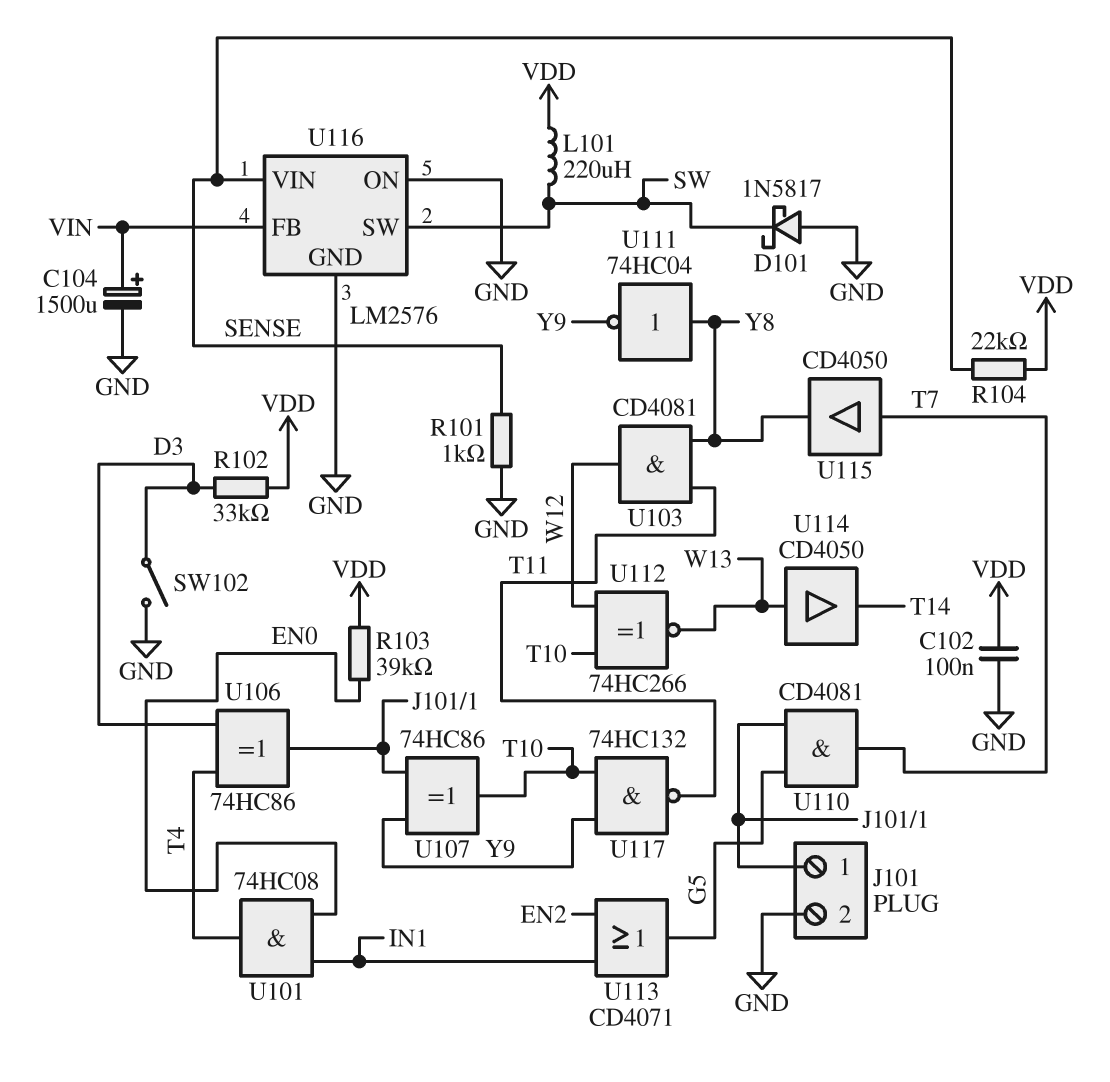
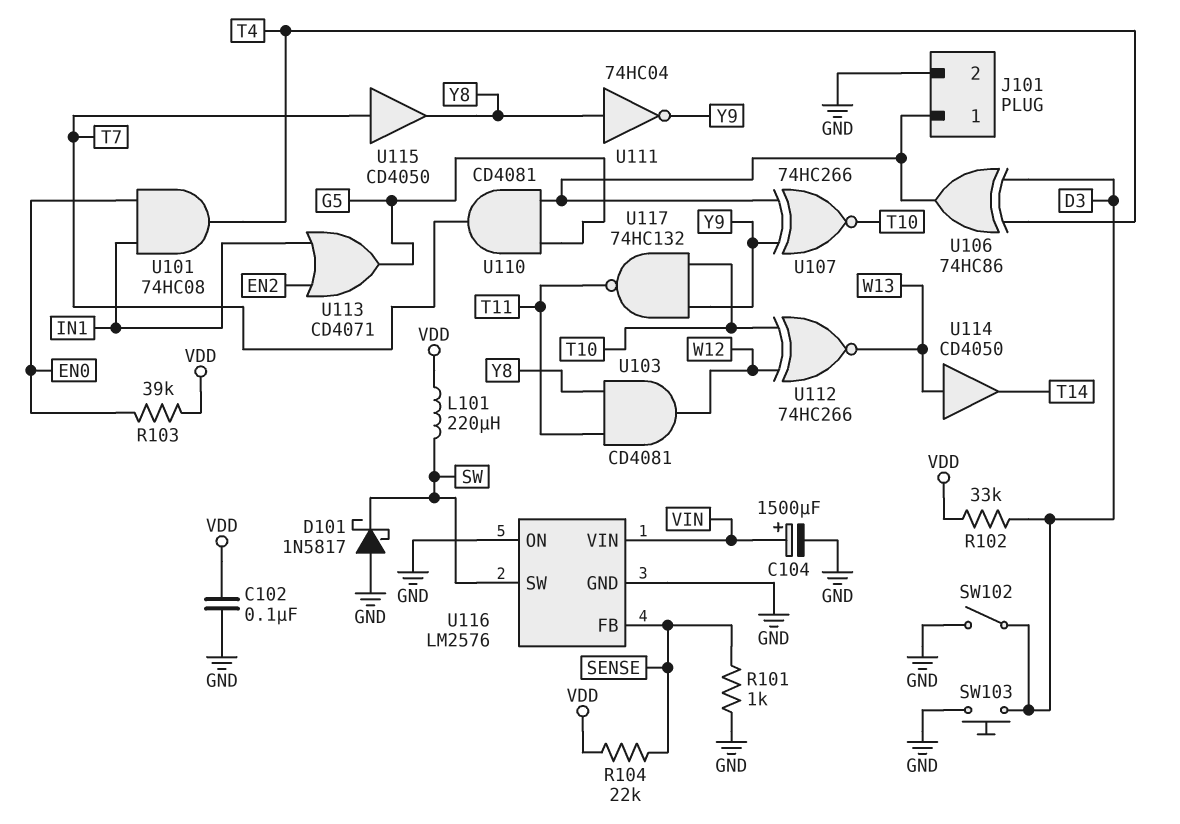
SW103: none -> button (D3, GND)
U107: XOR 74HC86 (in J101/1, in Y9, out T10) -> XNOR 74HC266 (in J101/1, in Y9, out T10)
U116 pin FB: VIN -> SENSE
U116 pin VIN: SENSE -> VIN

